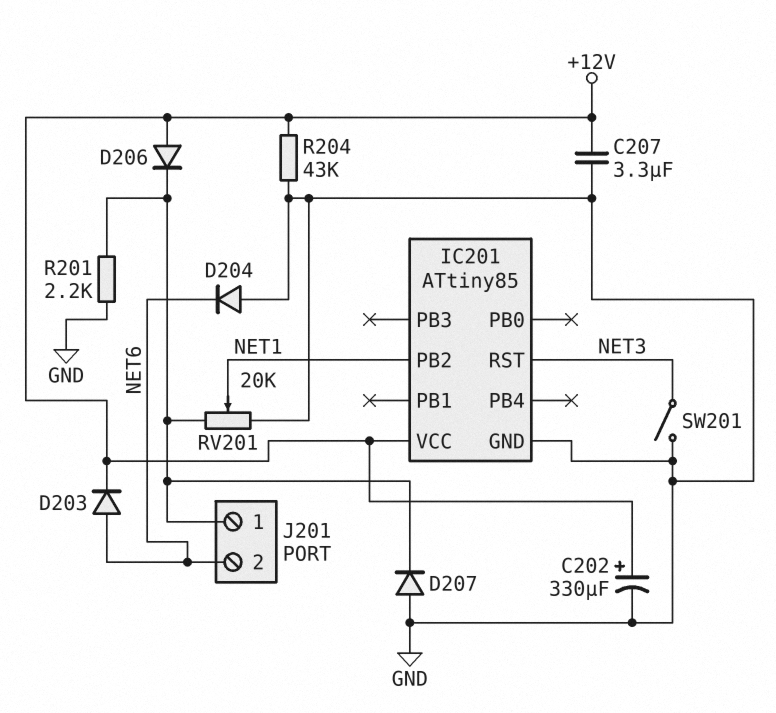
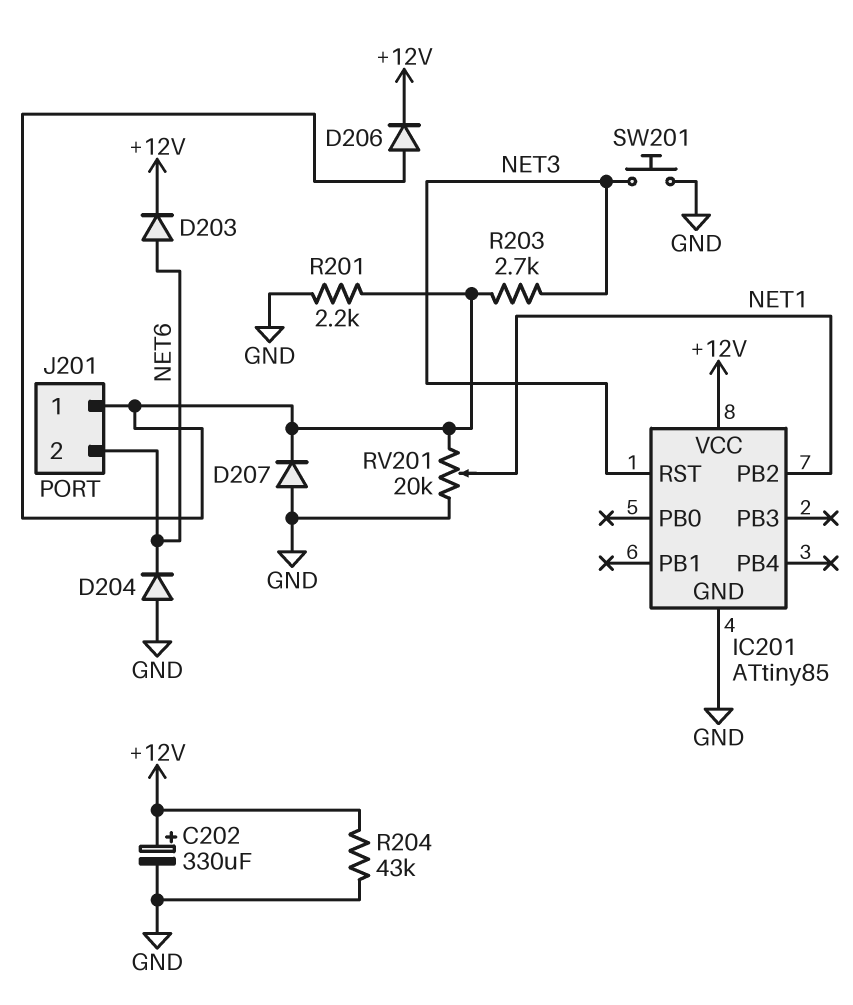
C207: 3.3uF (+12V, GND) -> none
D206: diode (A +12V, K J201/1) -> diode (A J201/1, K +12V)
R203: none -> 2.7k (J201/1, NET3)
SW201: switch (GND, NET3) -> button (GND, NET3)

